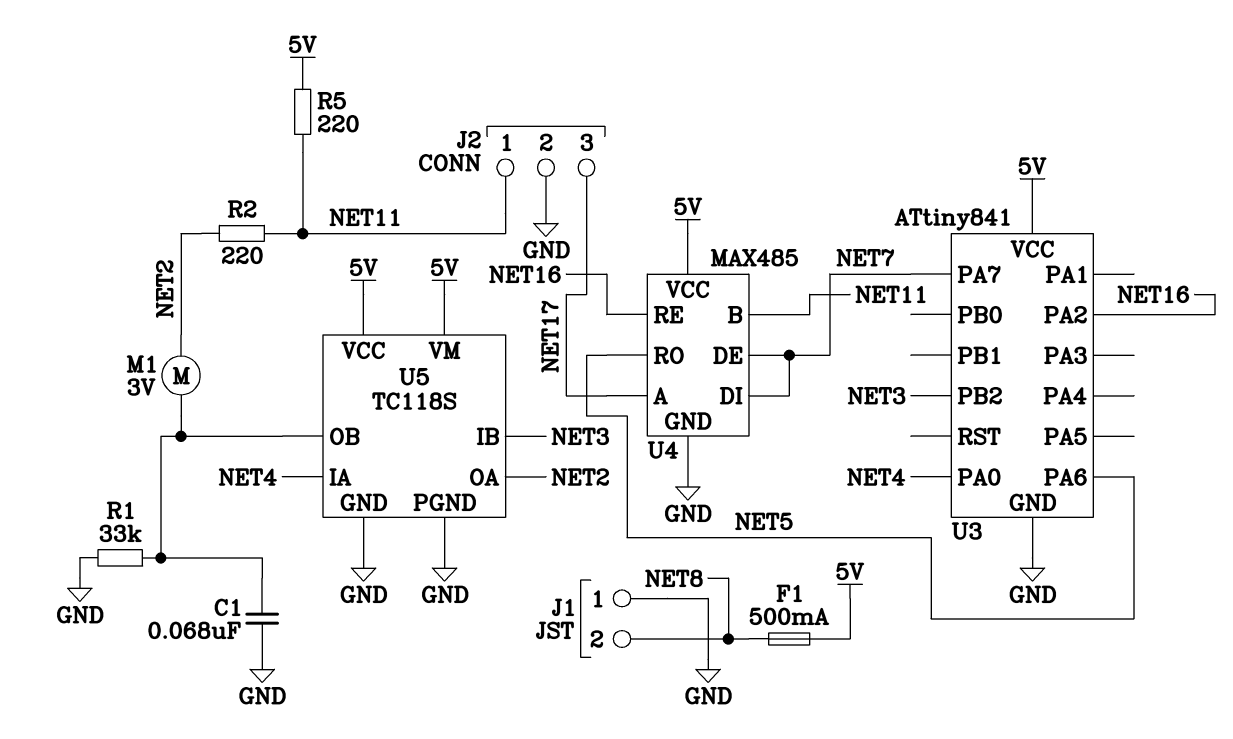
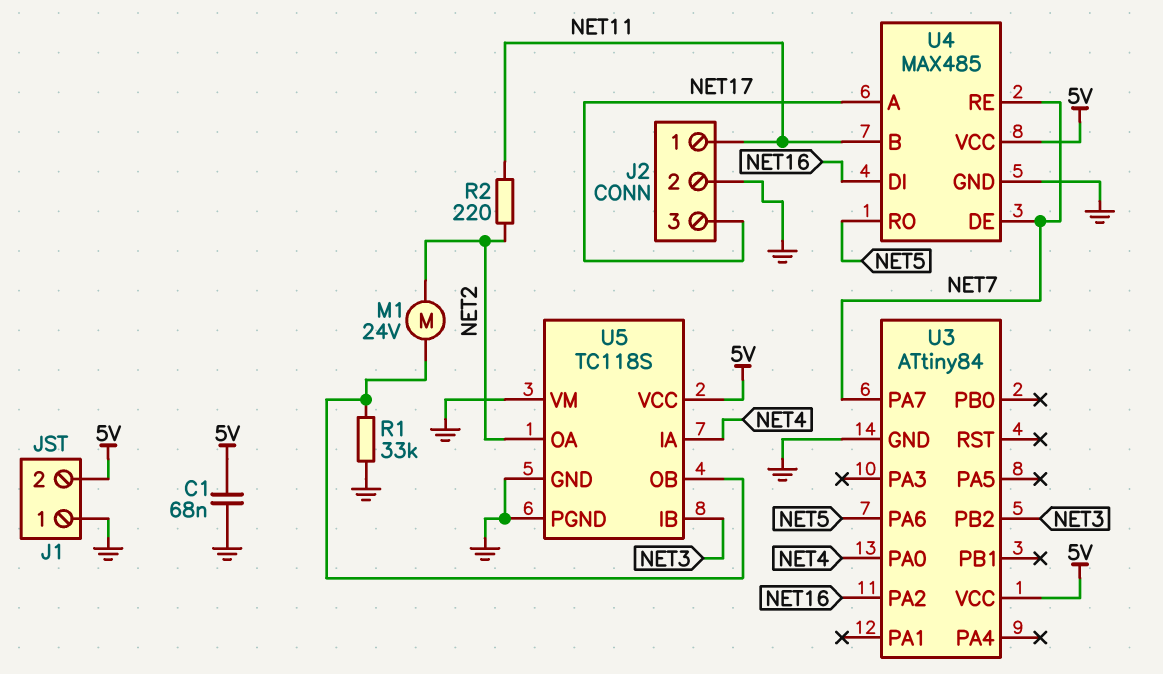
C1: 68nF (GND, U5/OB) -> 68nF (5V, GND)
F1: 500mA (5V, NET8) -> none
J1 pin 2: NET8 -> 5V
M1: motor 3V (NET2, U5/OB) -> motor 24V (NET2, U5/OB)
R5: 220 (5V, NET11) -> none
U3: ATtiny841 -> ATtiny84
U4 pin DI: NET7 -> NET16
U4 pin RE: NET16 -> NET7
U5 pin VM: 5V -> GND

